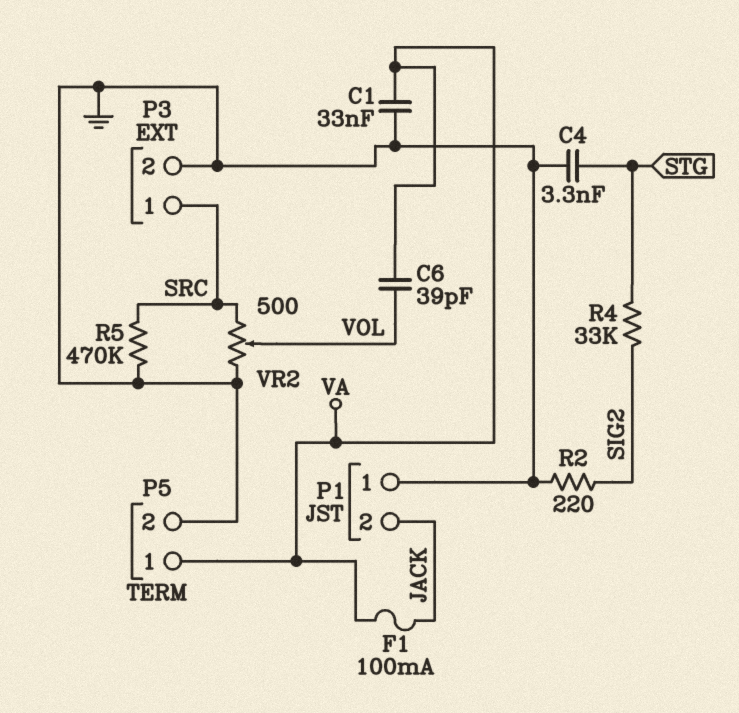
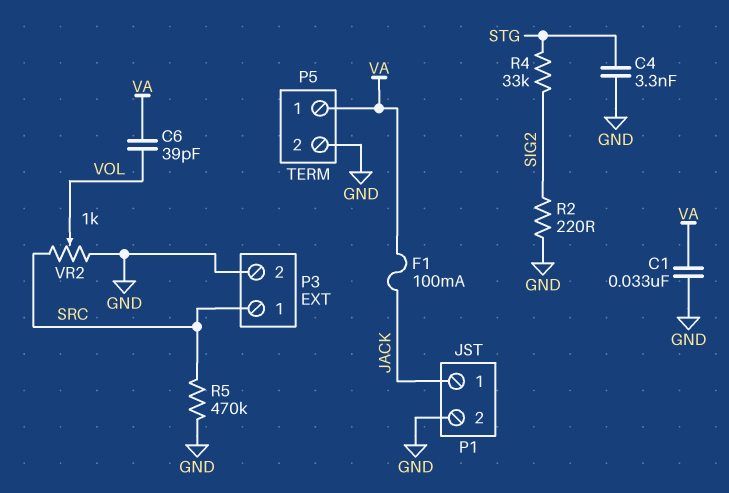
P1 pin 1: GND -> JACK
P1 pin 2: JACK -> GND
VR2: 500 (GND, SRC, wiper VOL) -> 1k (GND, SRC, wiper VOL)

